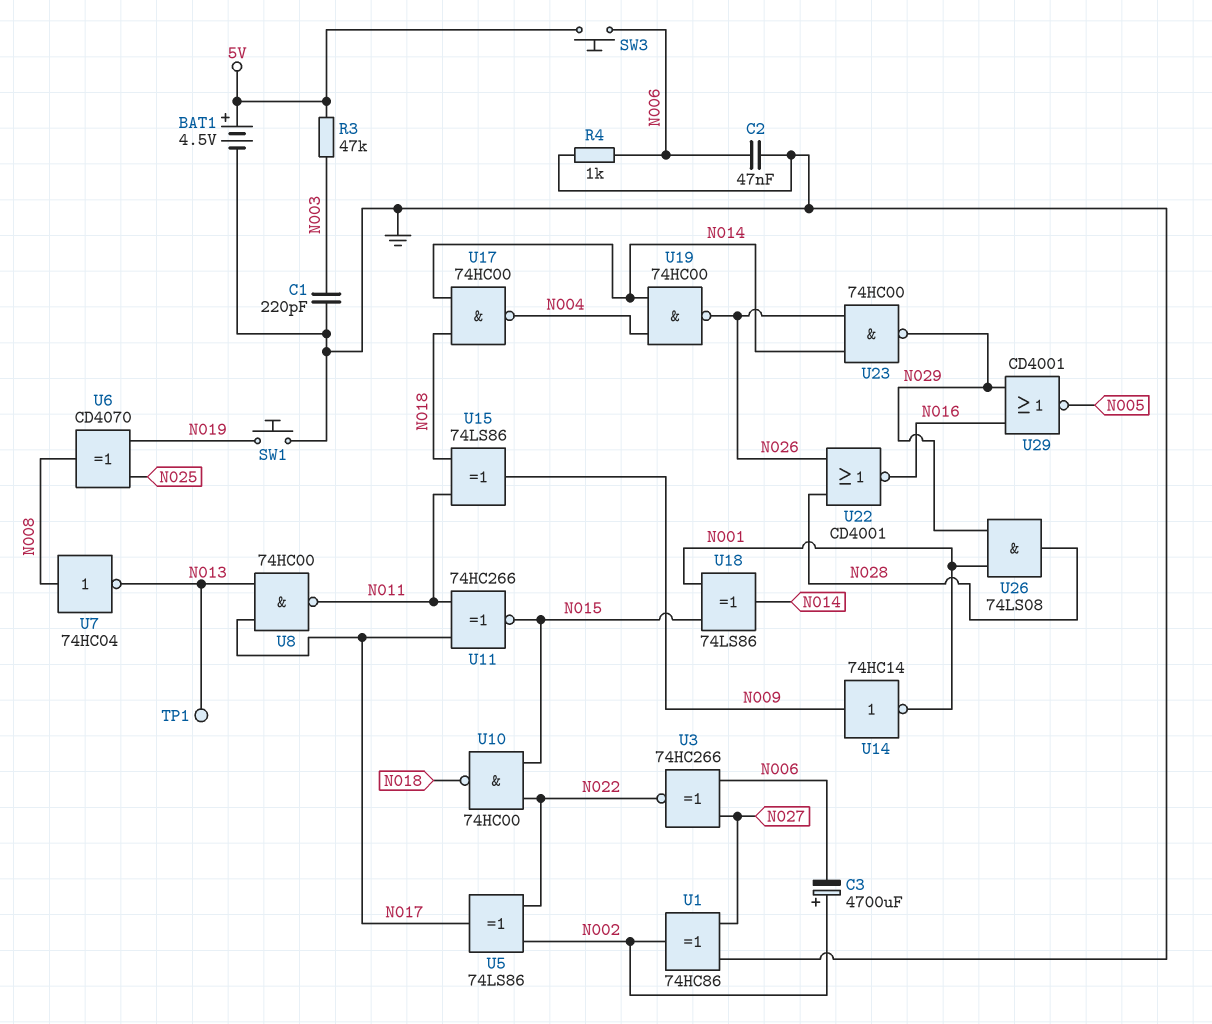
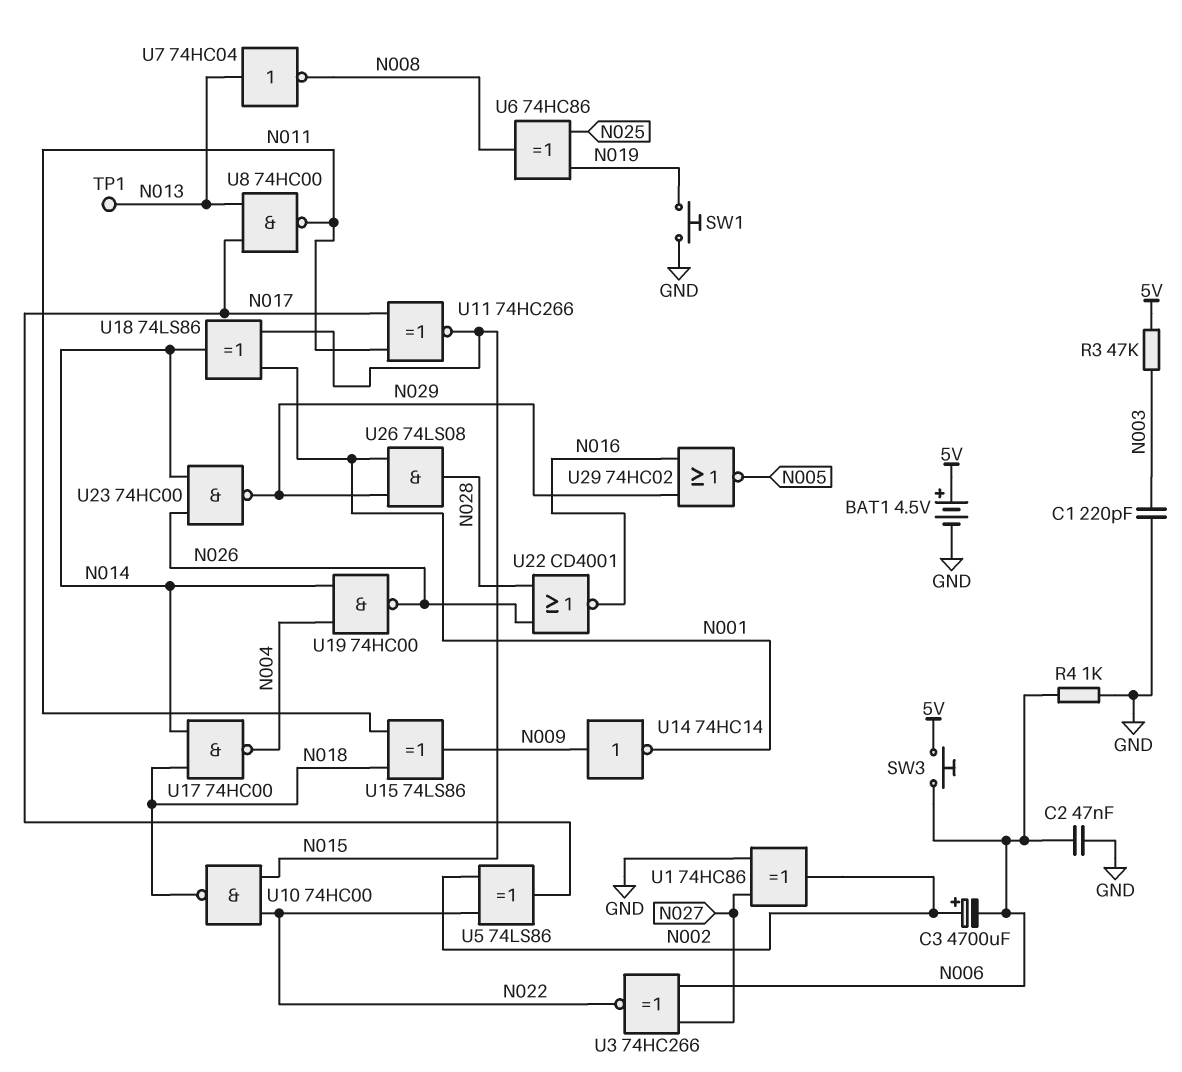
U6: XOR CD4070 (in N019, in N025, out N008) -> XOR 74HC86 (in N019, in N025, out N008)
U7: NOT 74HC04 (in N008, out N013) -> NOT 74HC04 (in N013, out N008)
U29: NOR CD4001 (in N016, in N029, out N005) -> NOR 74HC02 (in N016, in N029, out N005)

